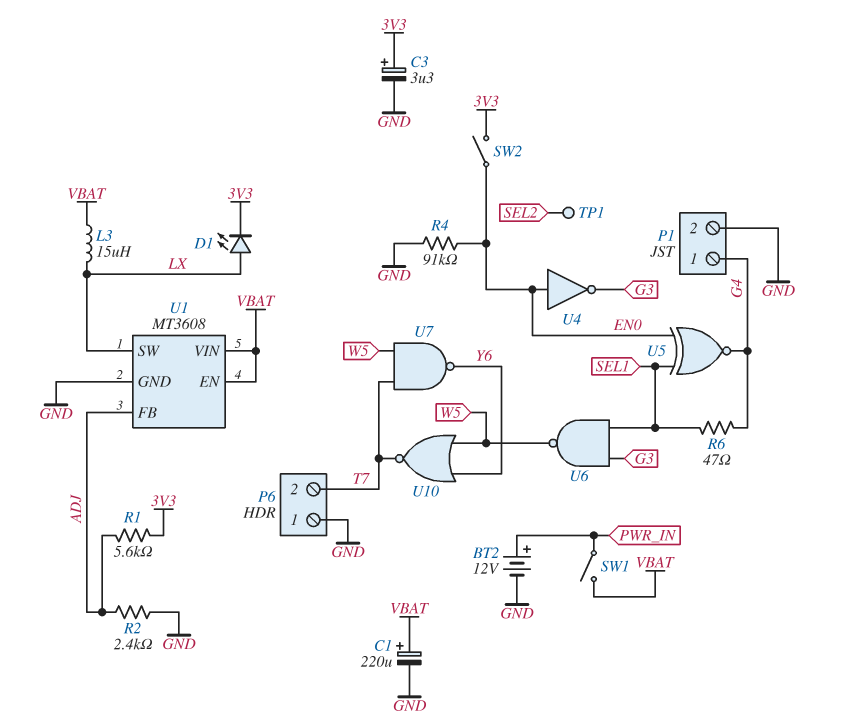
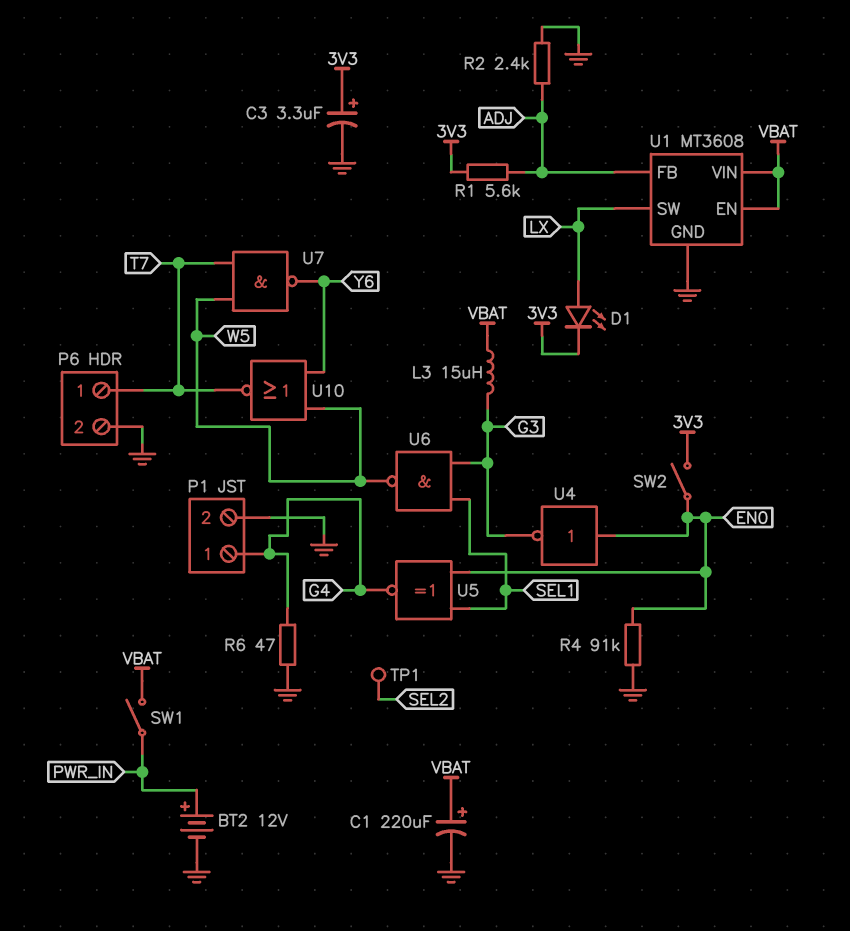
L3: 15uH (LX, VBAT) -> 15uH (G3, VBAT)
P6 pin 1: GND -> T7
P6 pin 2: T7 -> GND
R6: 47 (G4, SEL1) -> 47 (G4, GND)

